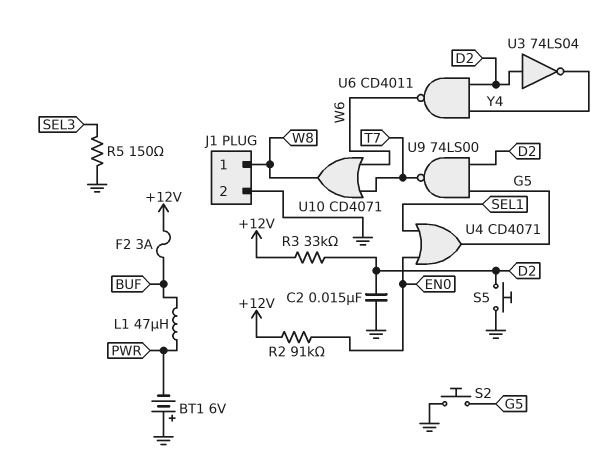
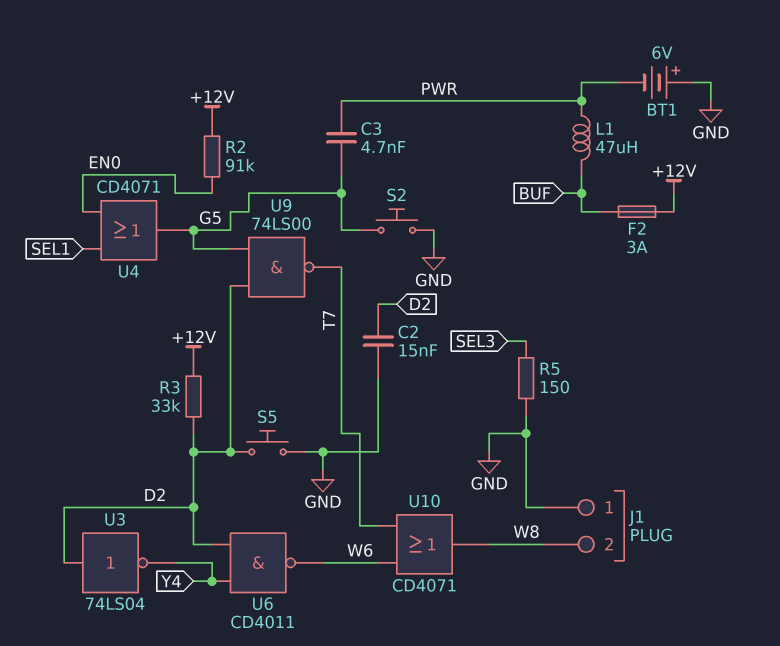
C3: none -> 4.7nF (G5, PWR)
J1 pin 1: W8 -> GND
J1 pin 2: GND -> W8

